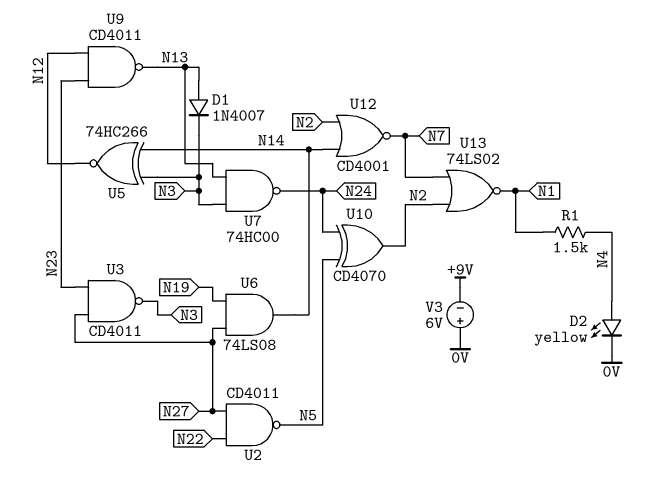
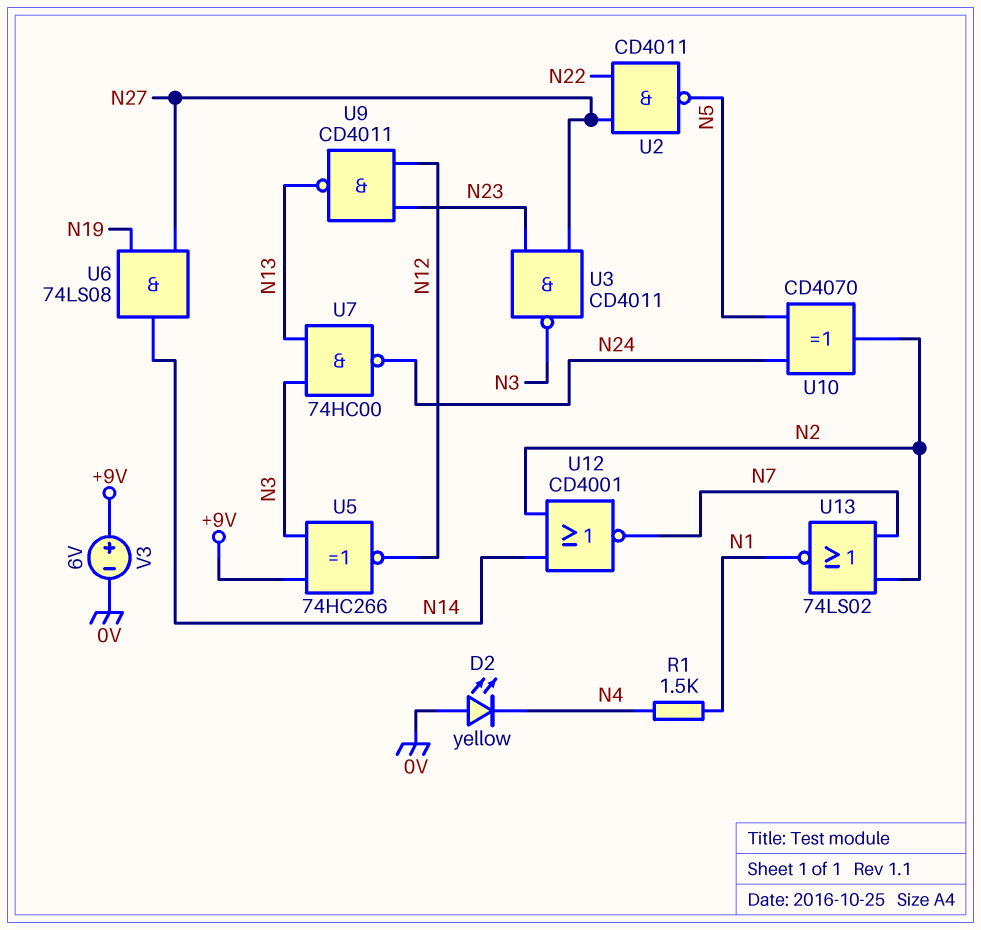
D1: diode 1N4007 (A N13, K N3) -> none
D2: LED yellow (A N4, K 0V) -> LED yellow (A 0V, K N4)
U5: XNOR 74HC266 (in N3, in N14, out N12) -> XNOR 74HC266 (in +9V, in N3, out N12)
V3: 6V (plus 0V, minus +9V) -> 6V (plus +9V, minus 0V)

